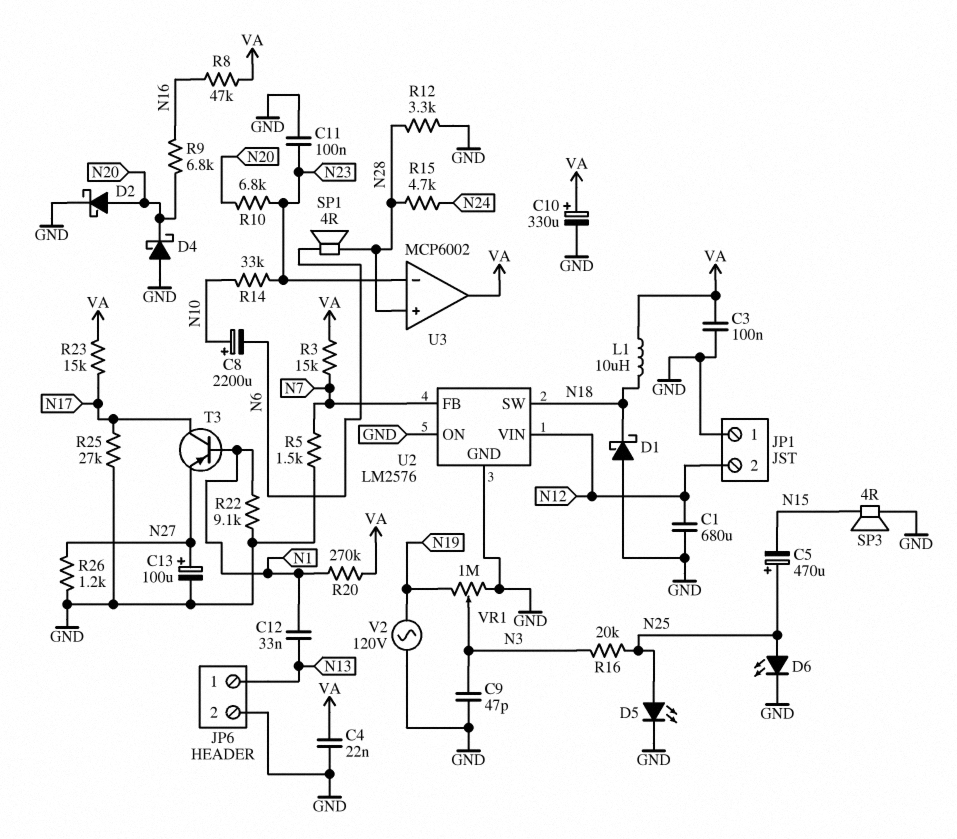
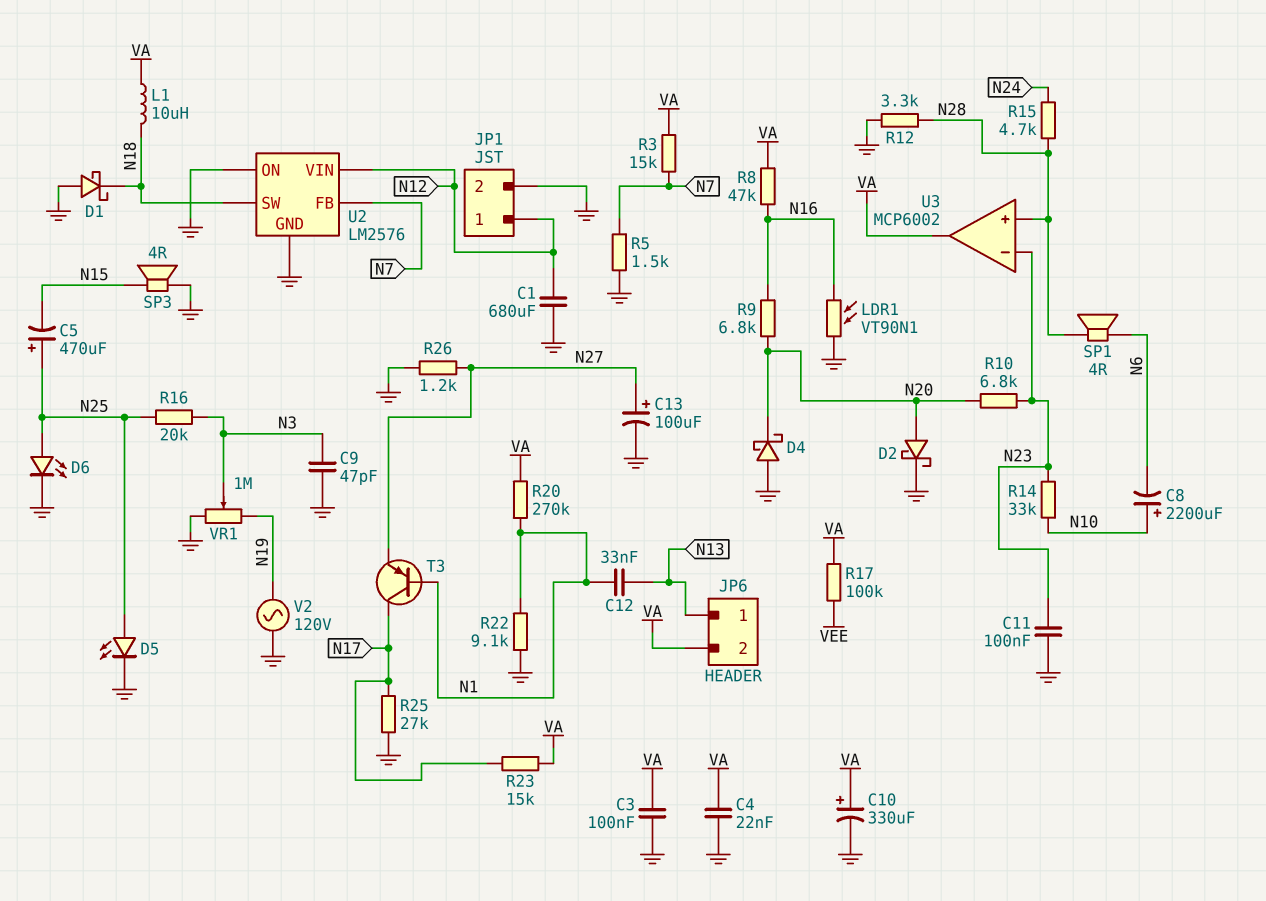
JP1 pin 1: GND -> N12
JP1 pin 2: N12 -> GND
JP6 pin 2: GND -> VA
LDR1: none -> VT90N1 (GND, N16)
R17: none -> 100k (VA, VEE)

